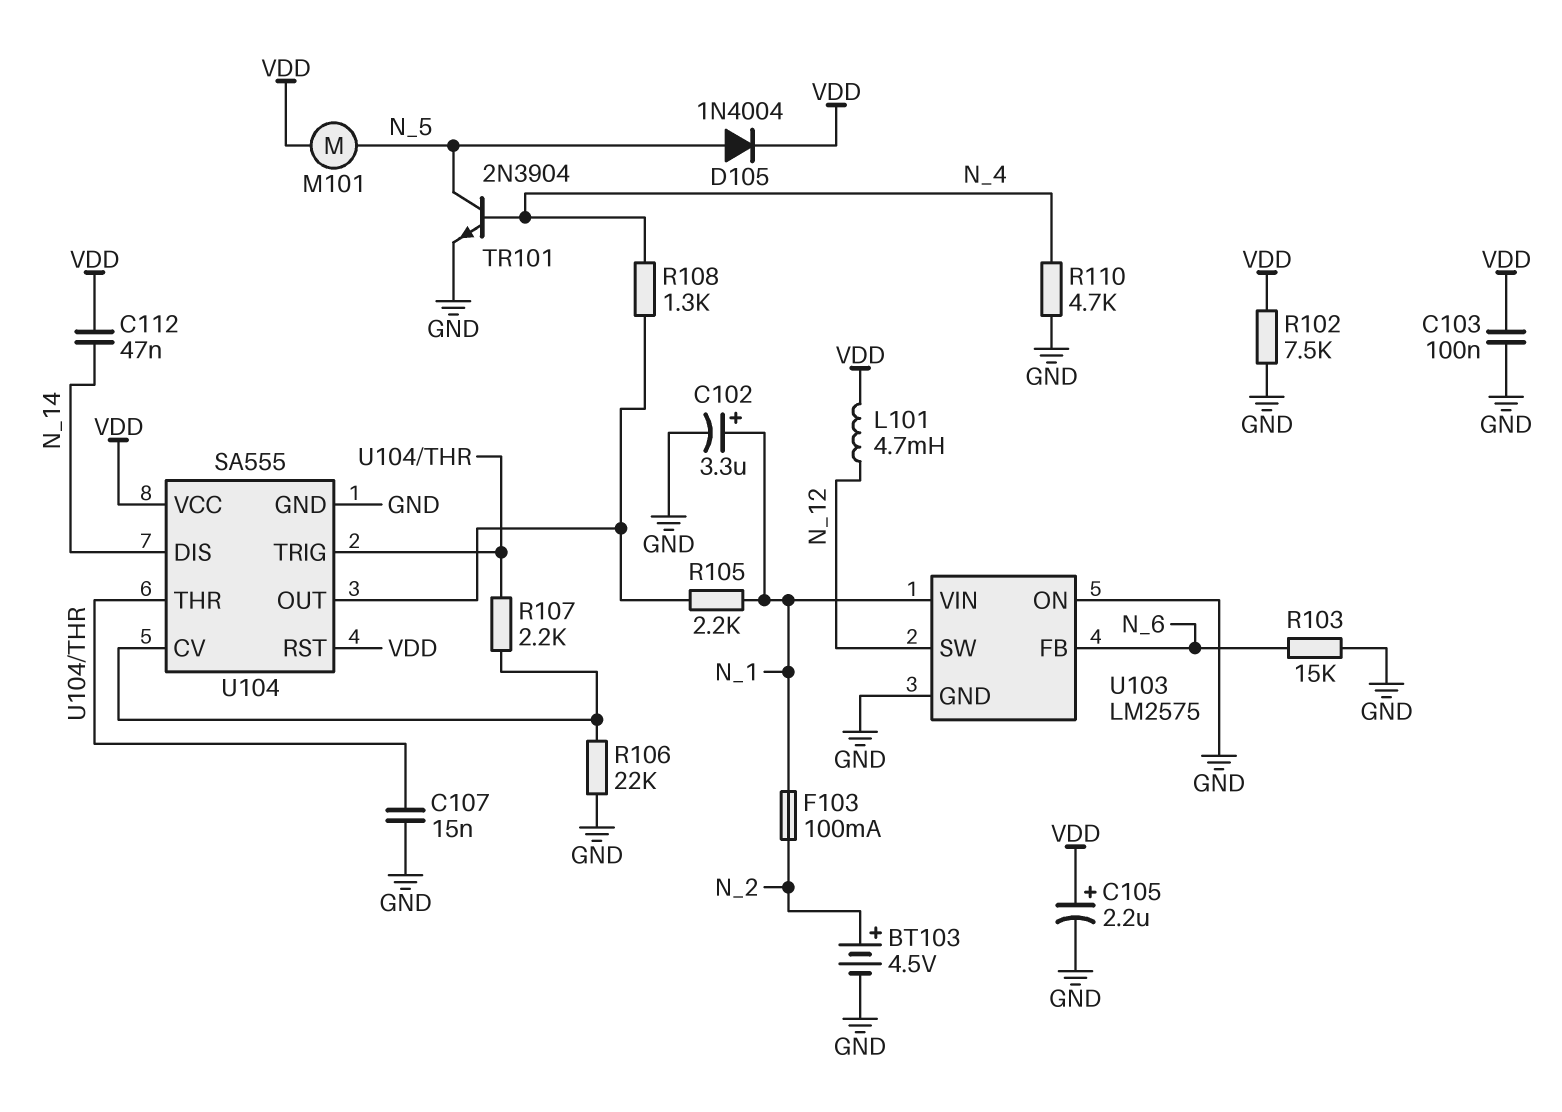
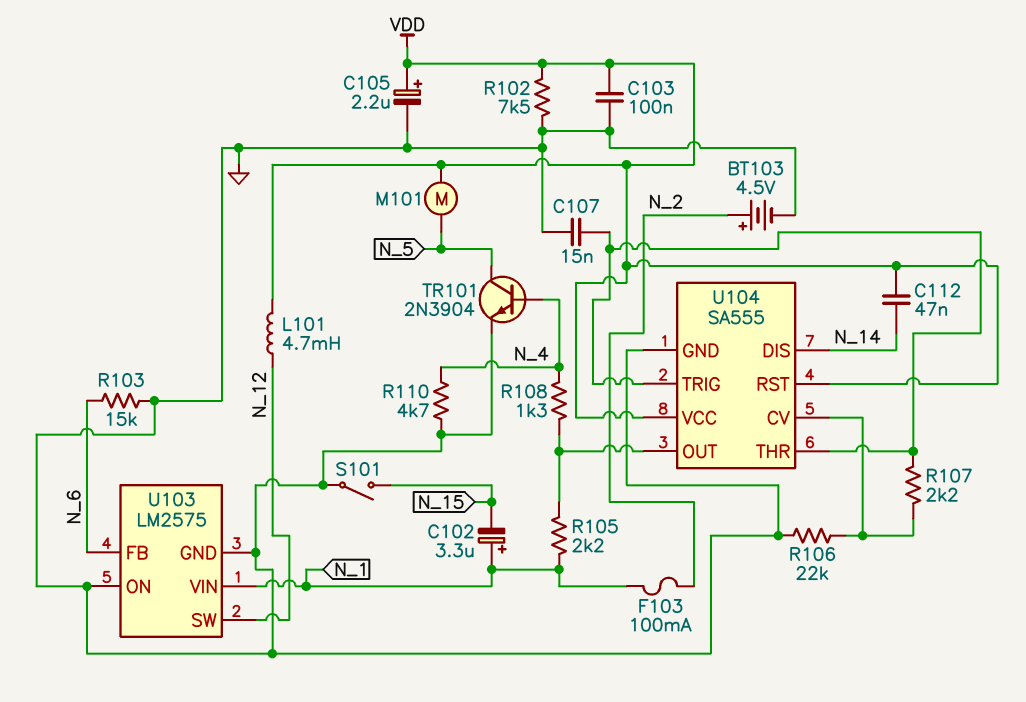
C102: 3.3uF (plus N_1, minus GND) -> 3.3uF (plus N_1, minus N_15)
D105: diode 1N4004 (A N_5, K VDD) -> none
S101: none -> switch (GND, N_15)

